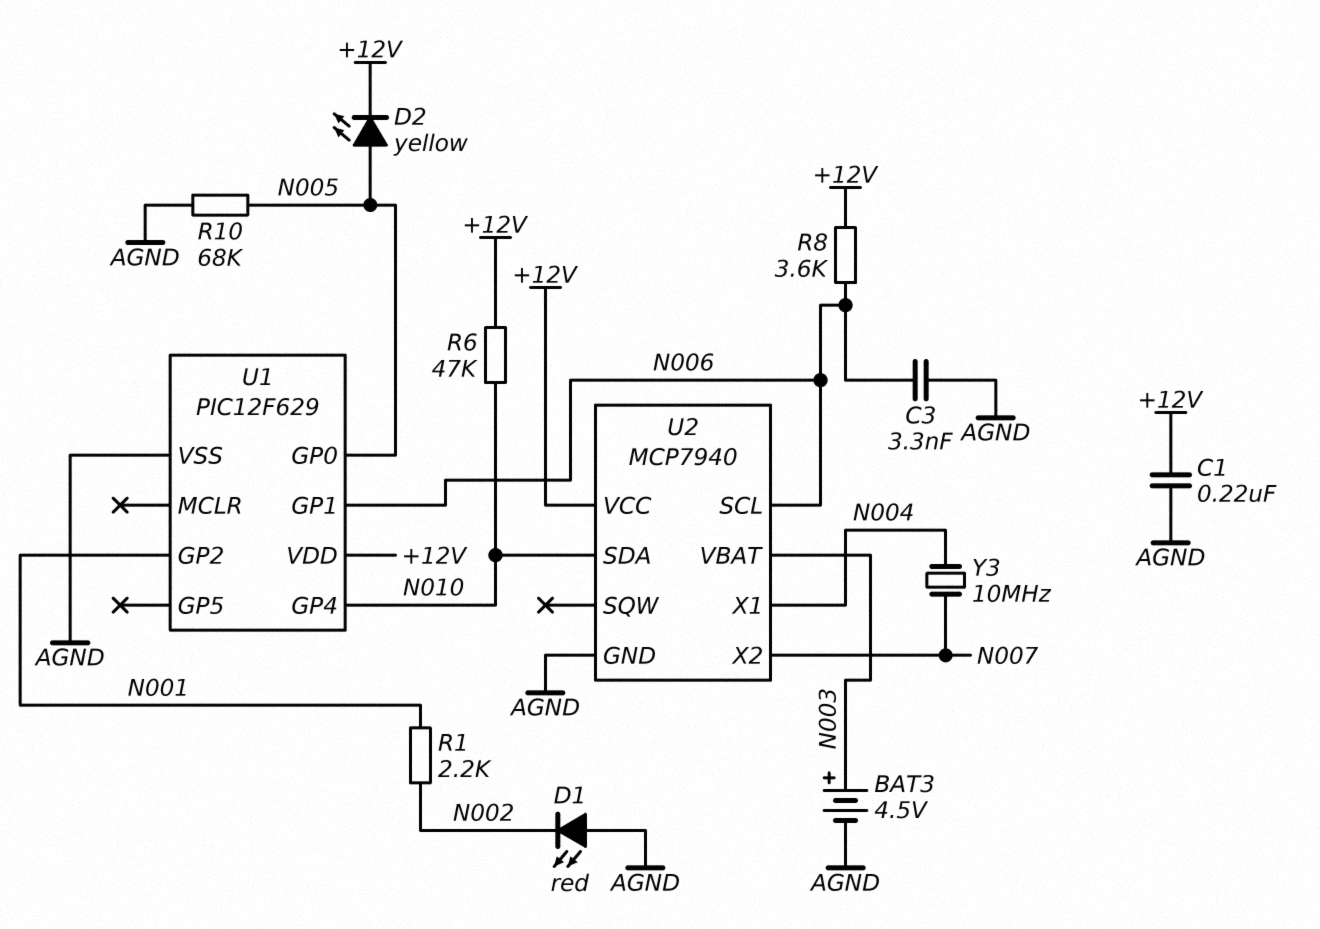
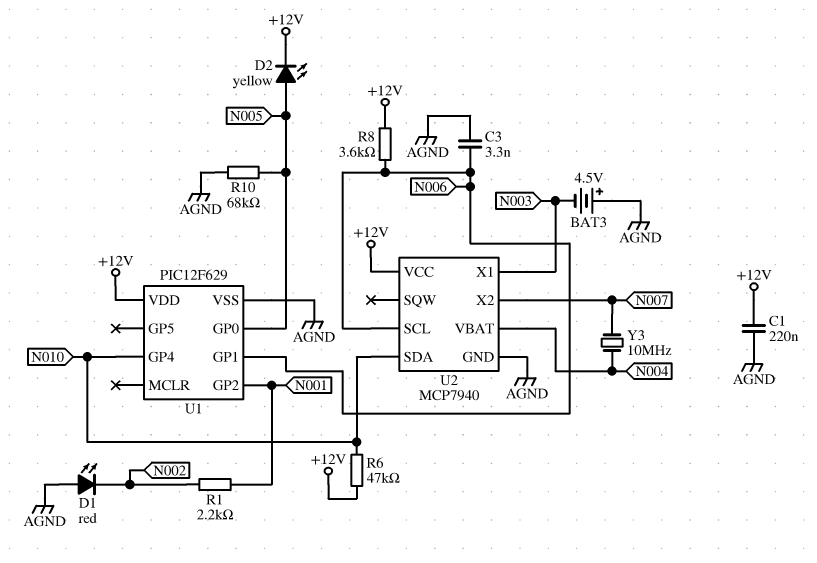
BAT3: 4.5V (plus N003, minus AGND) -> 4.5V (plus AGND, minus N003)
U2 pin VBAT: N003 -> N004
U2 pin X1: N004 -> N003

